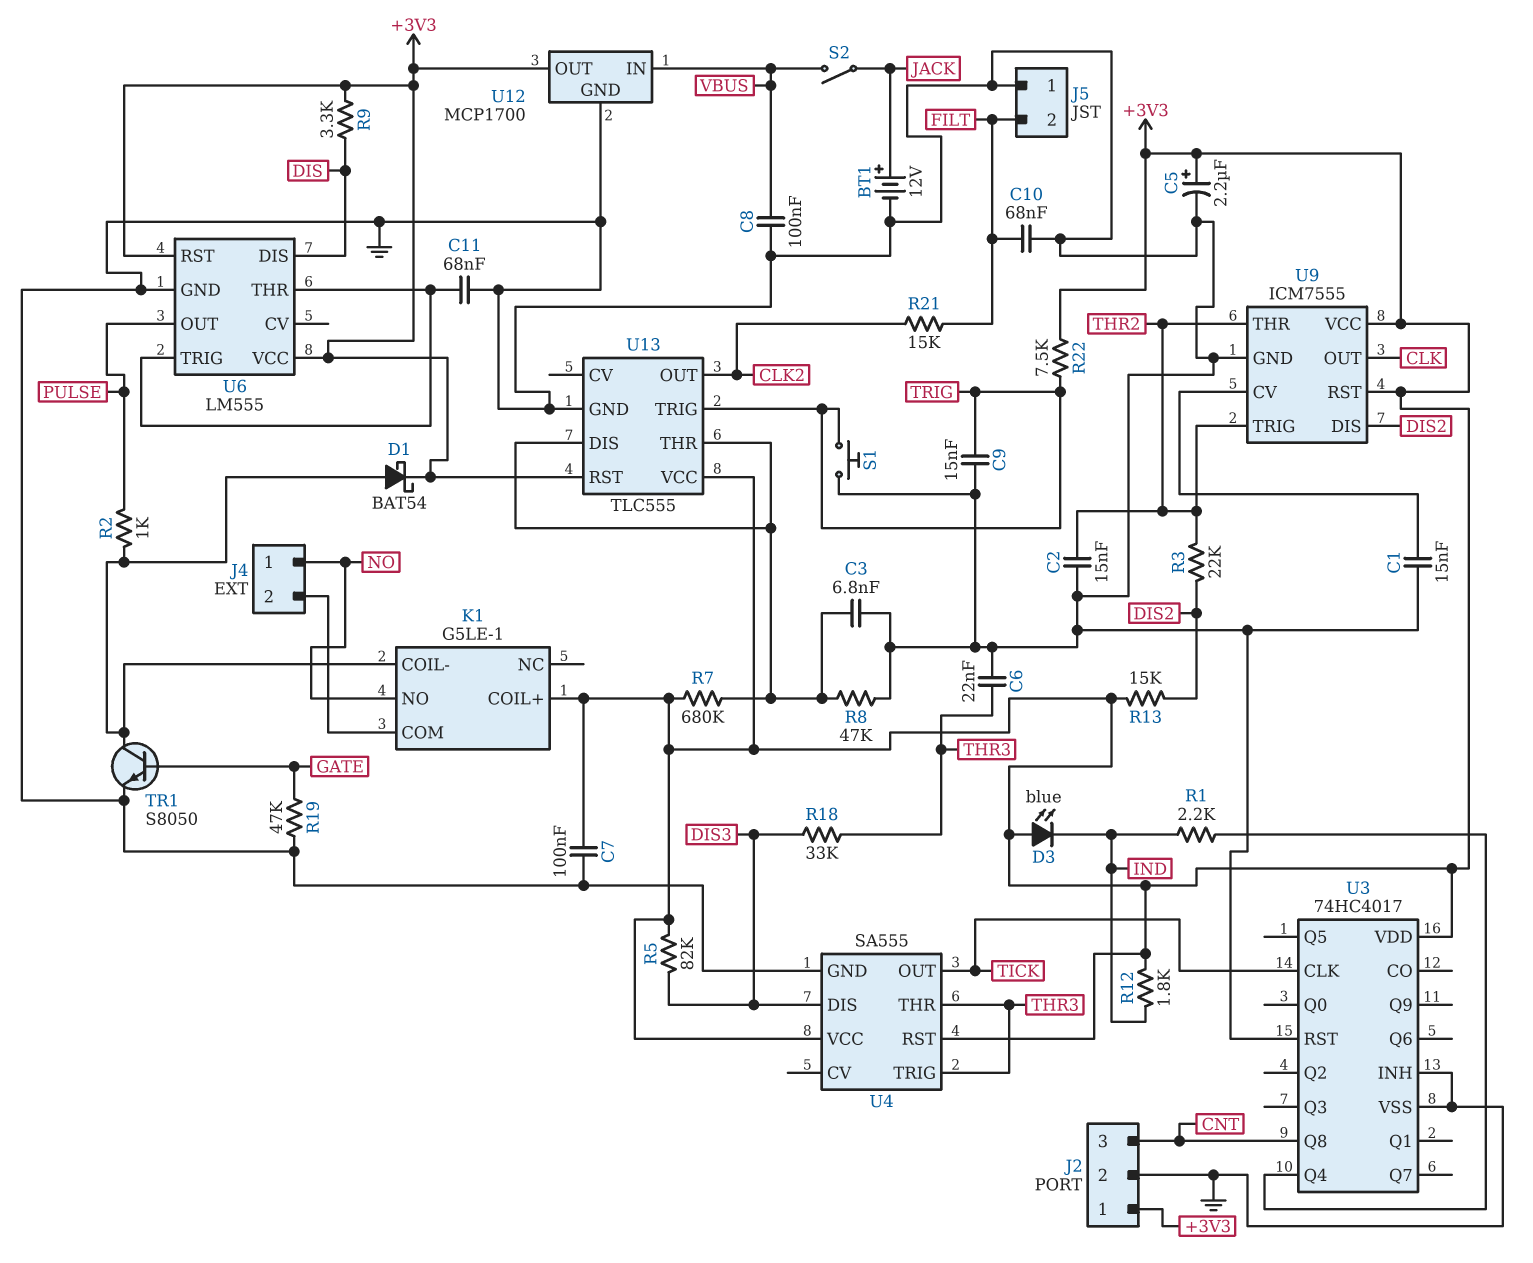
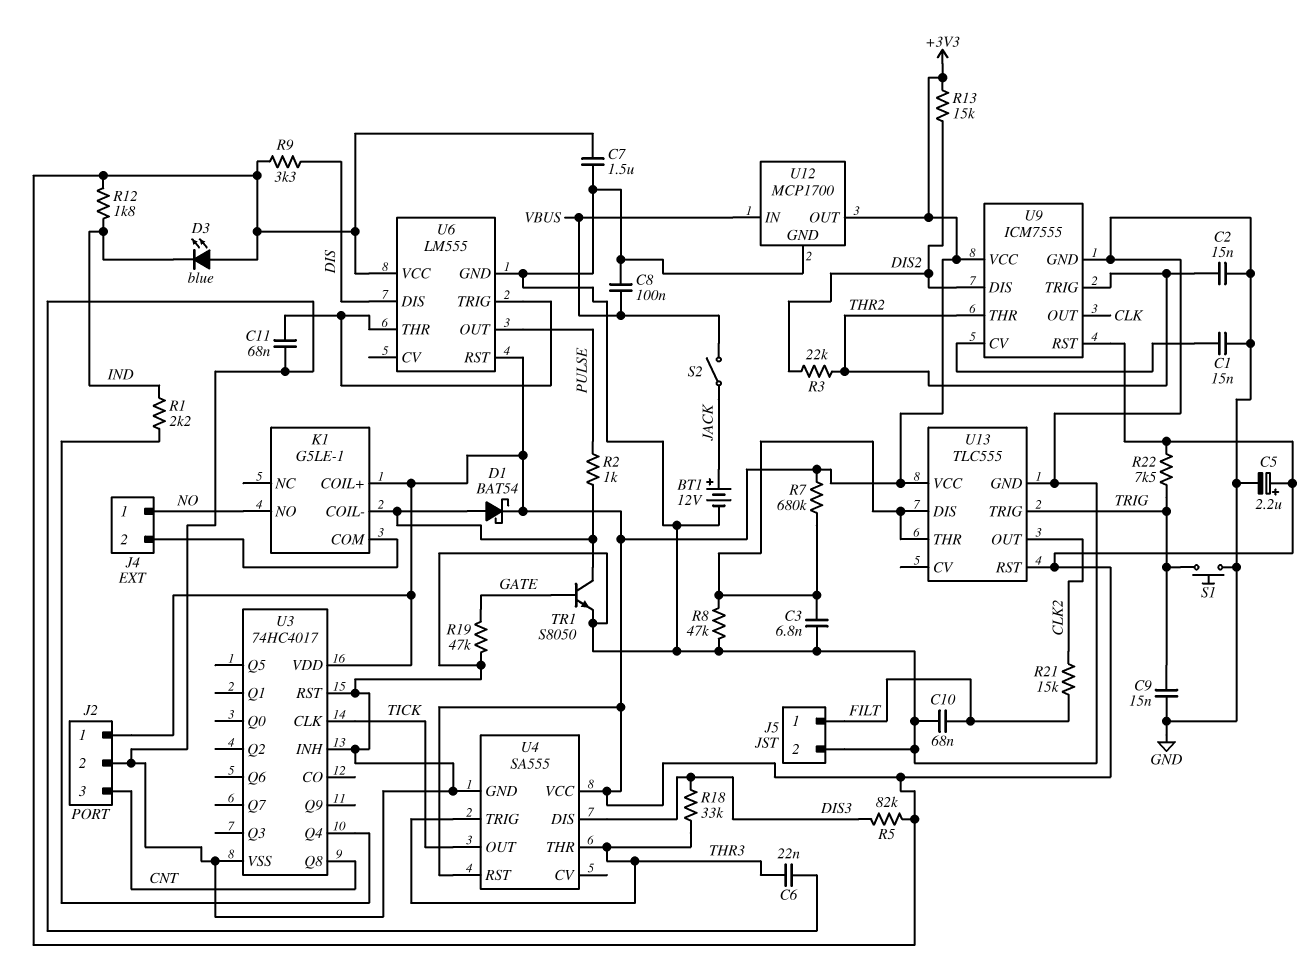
C7: 100nF (+3V3, GND) -> 1.5uF (+3V3, GND)
J5 pin 1: GND -> FILT
J5 pin 2: FILT -> GND

